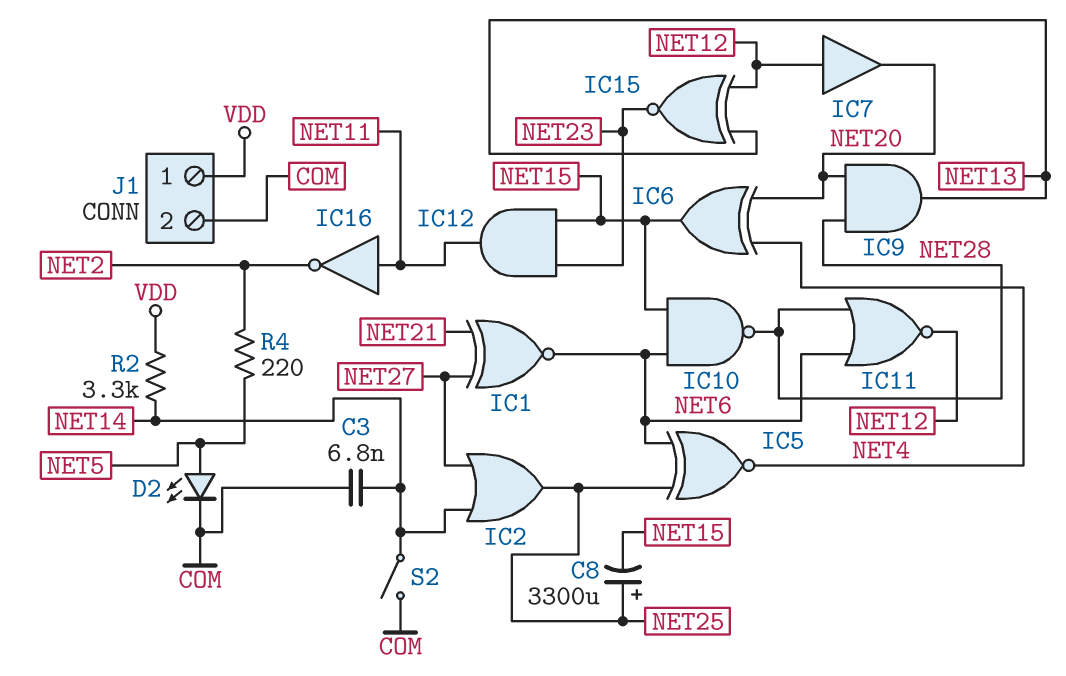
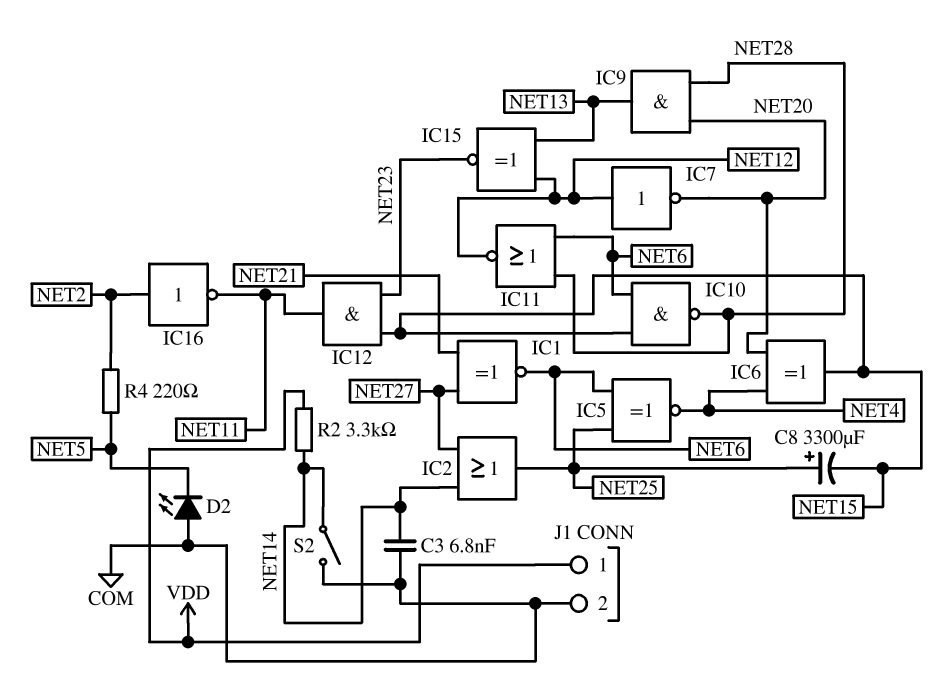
D2: LED (A NET5, K COM) -> LED (A COM, K NET5)
IC7: buffer (in NET12, out NET20) -> NOT (in NET12, out NET20)
IC16: NOT (in NET11, out NET2) -> NOT (in NET2, out NET11)

